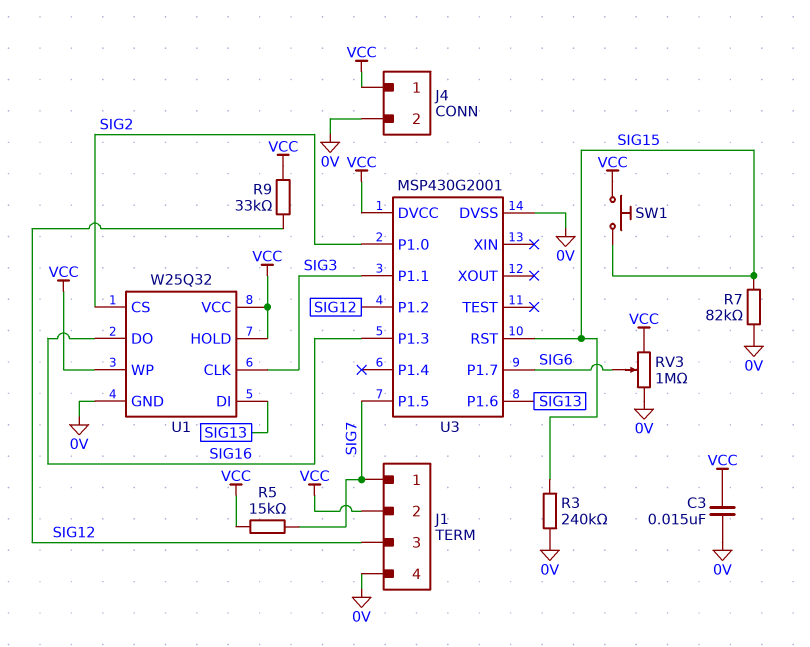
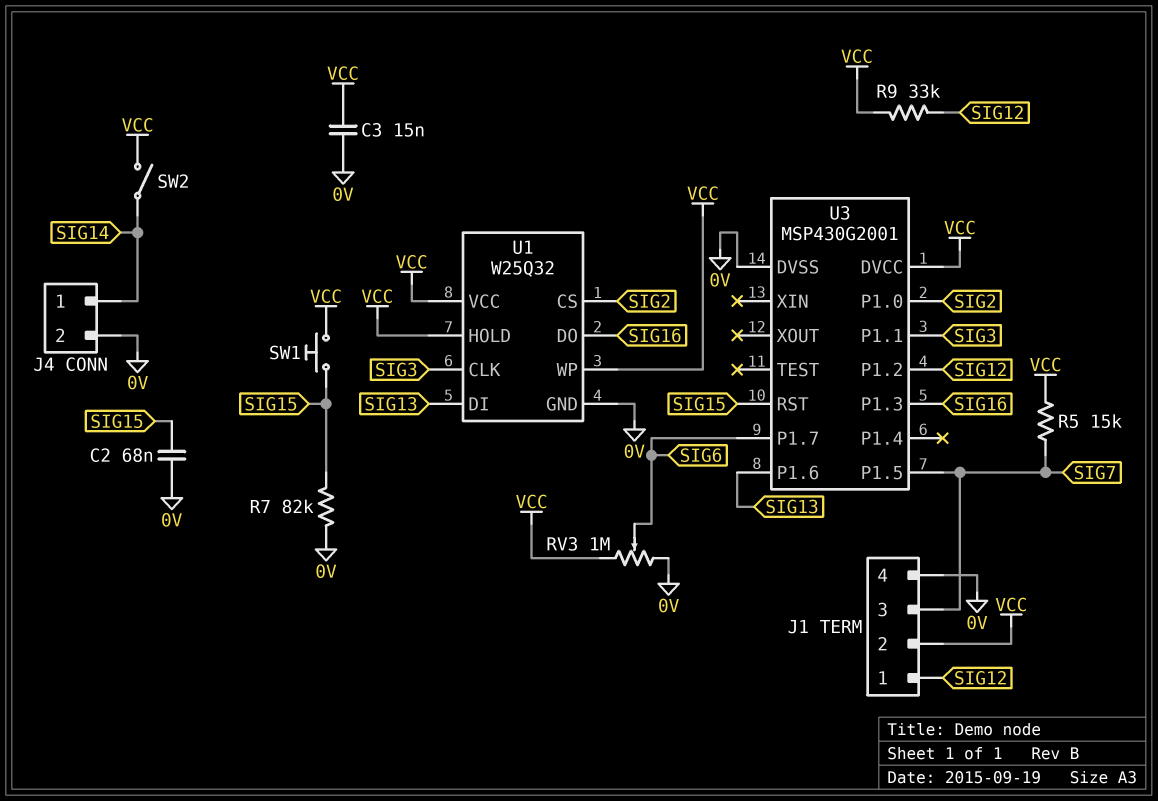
C2: none -> 68nF (0V, SIG15)
J1 pin 1: SIG7 -> SIG12
J1 pin 3: SIG12 -> SIG7
J4 pin 1: VCC -> SIG14
R3: 240k (0V, SIG15) -> none
SW2: none -> switch (SIG14, VCC)

